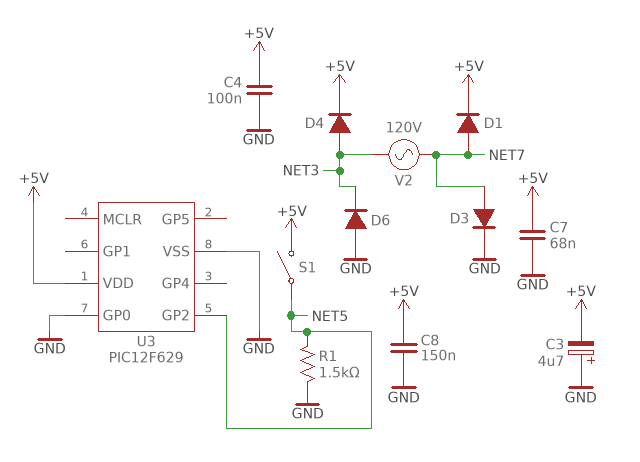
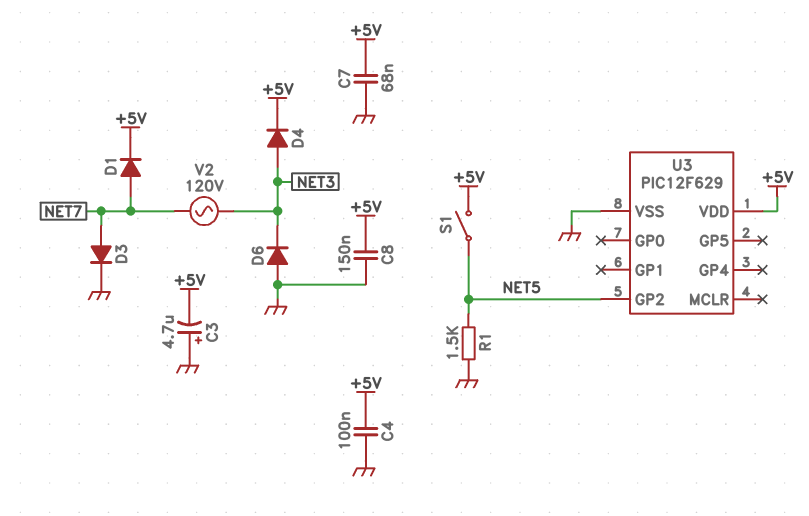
U3 pin GP0: GND -> none

